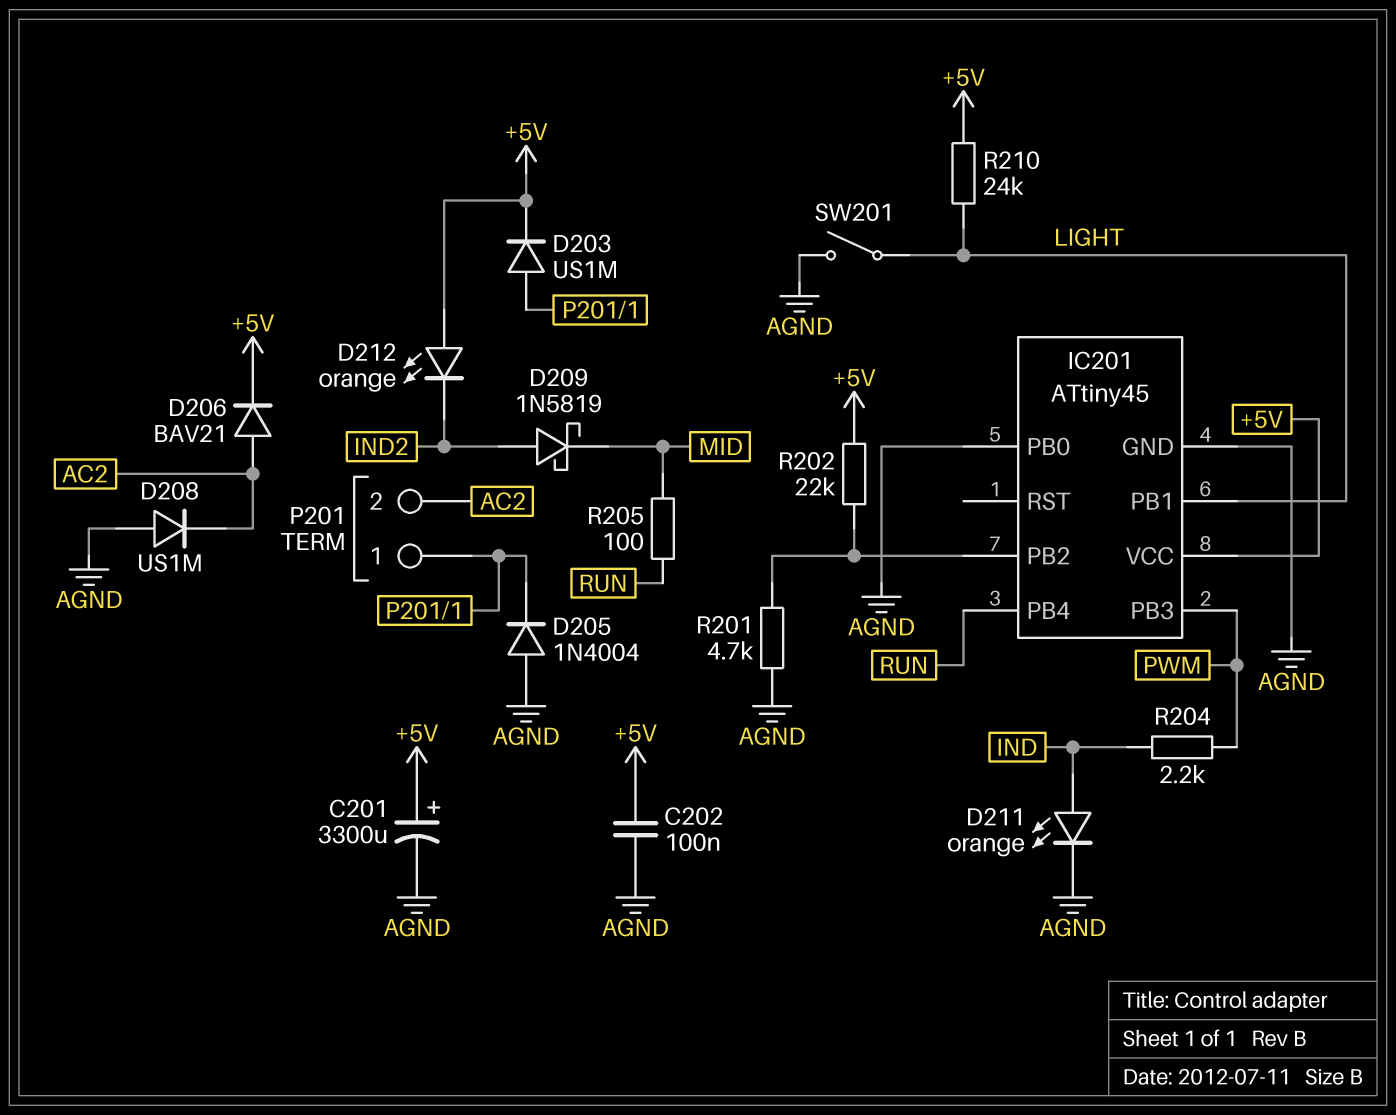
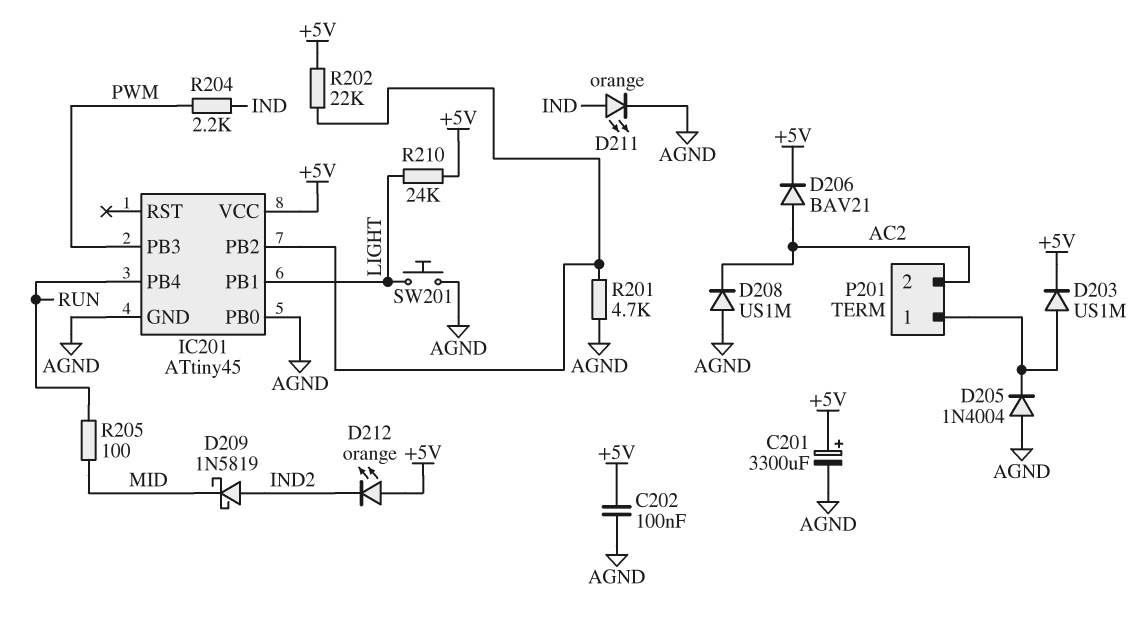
SW201: switch (AGND, LIGHT) -> button (AGND, LIGHT)

